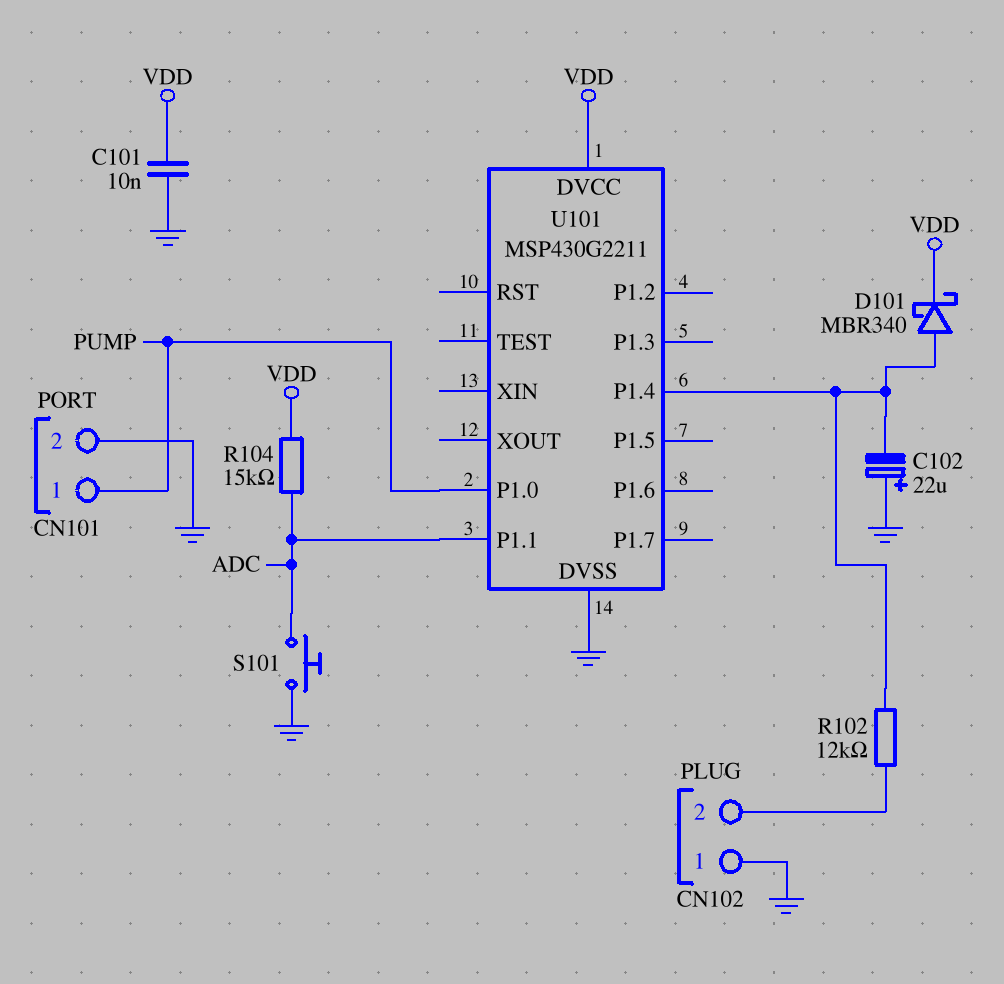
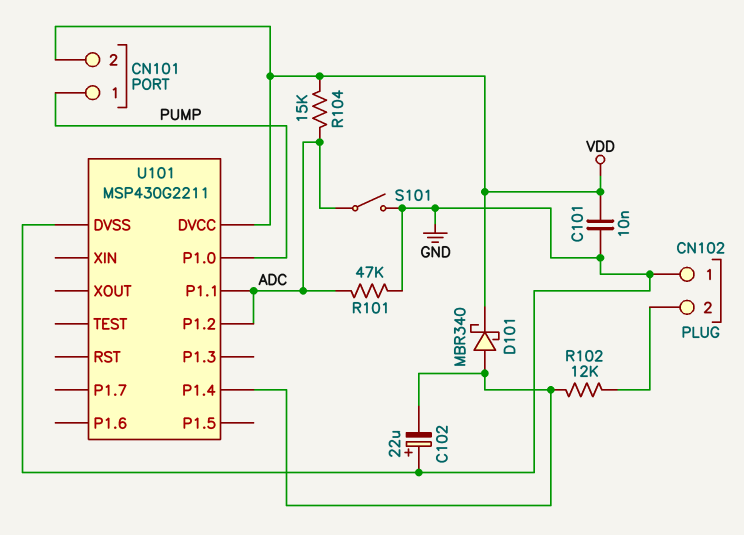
CN101 pin 2: GND -> VDD
R101: none -> 47k (ADC, GND)
S101: button (ADC, GND) -> switch (ADC, GND)
U101 pin P1.2: none -> ADC

